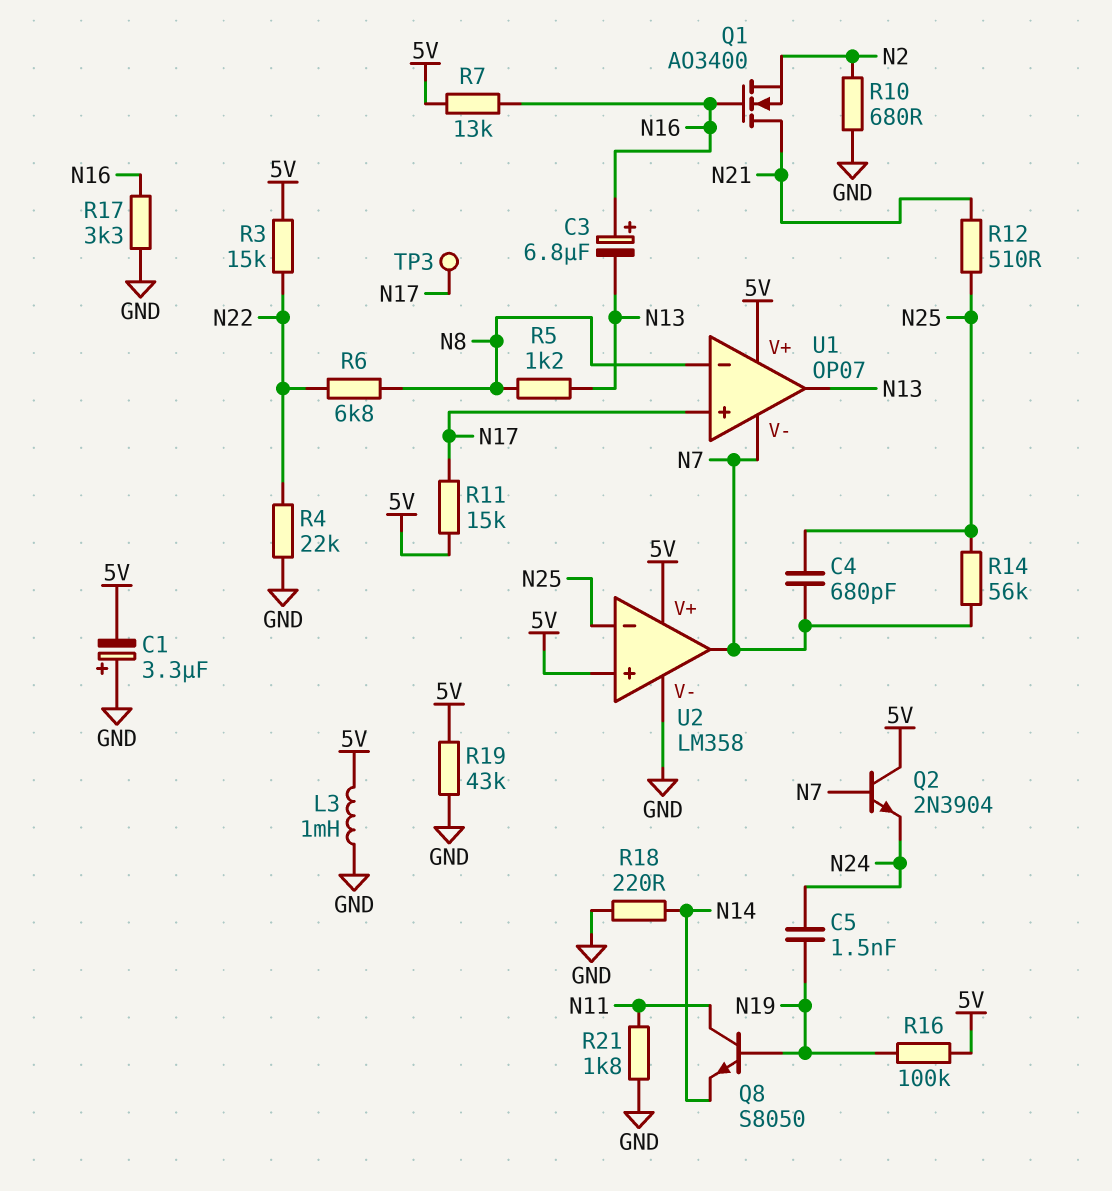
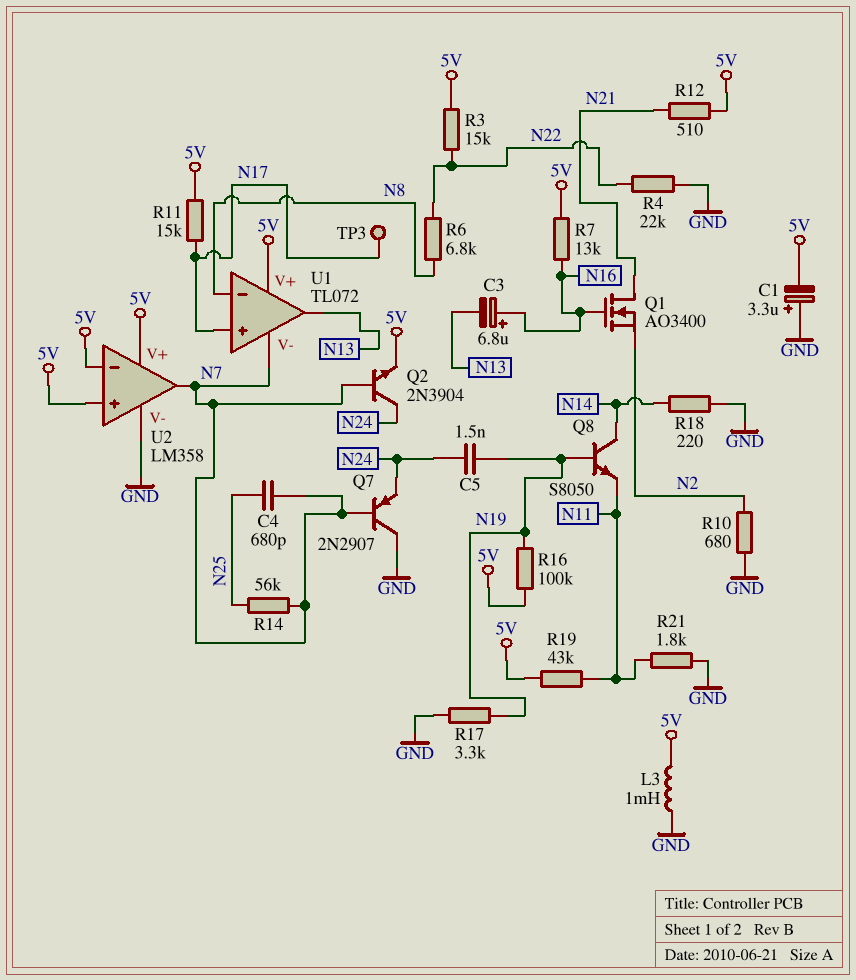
Q2: NPN 2N3904 (B N7, C 5V, E N24) -> NPN 2N3904 (B N7, C N24, E 5V)
Q7: none -> PNP 2N2907 (B N7, C GND, E N24)
Q8: NPN S8050 (B N19, C N11, E N14) -> NPN S8050 (B N19, C N14, E N11)
R5: 1.2k (N8, N13) -> none
R12: 510 (N21, N25) -> 510 (5V, N21)
R17: 3.3k (GND, N16) -> 3.3k (GND, N19)
R19: 43k (5V, GND) -> 43k (5V, N11)
U1: OP07 -> TL072
U2 pin in-: N25 -> 5V

